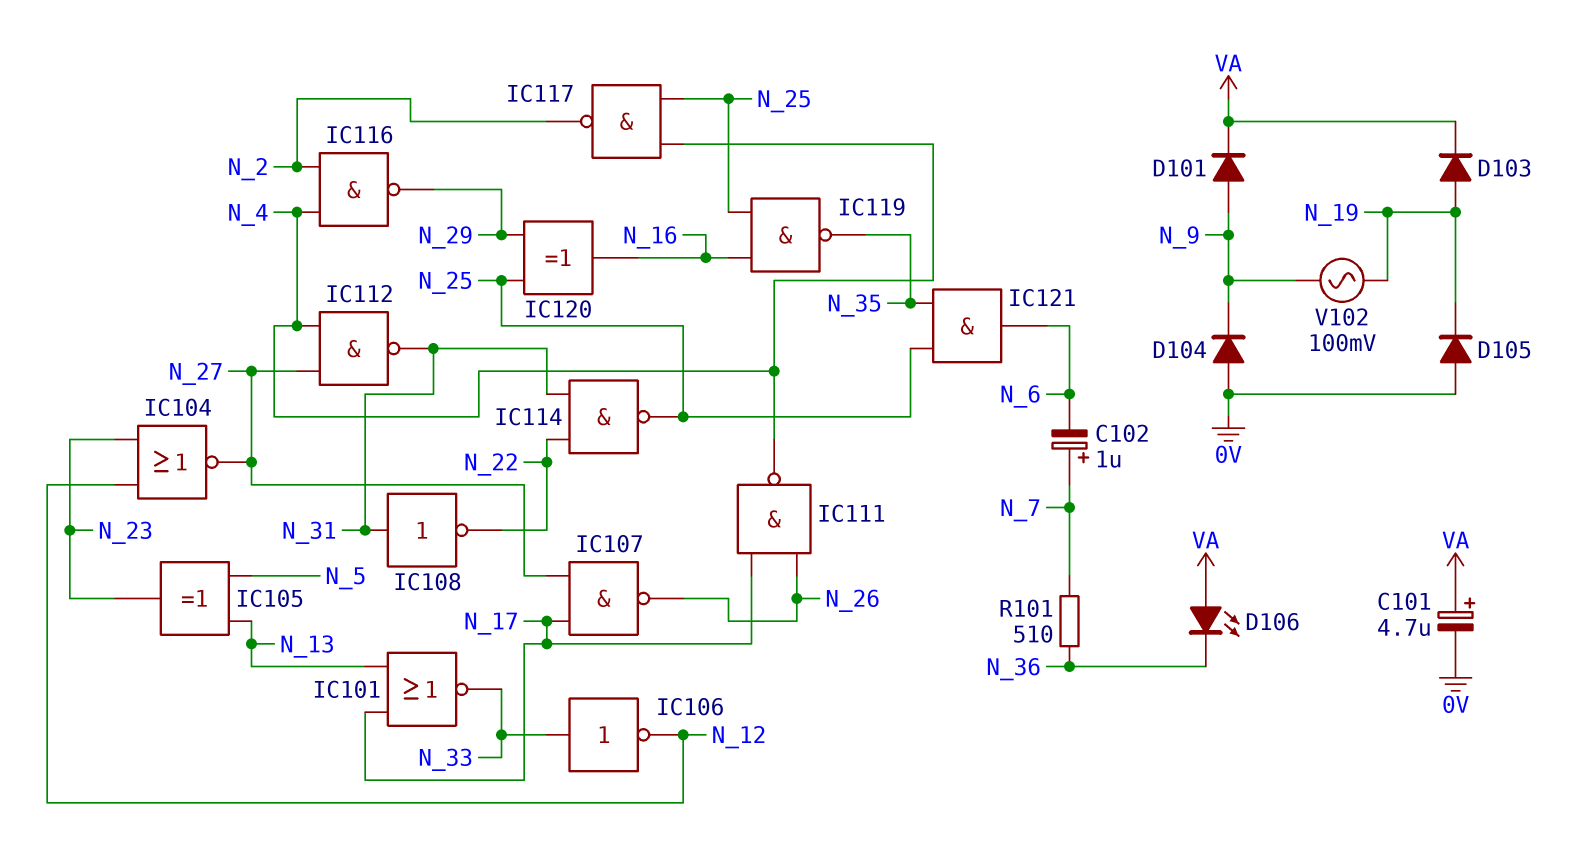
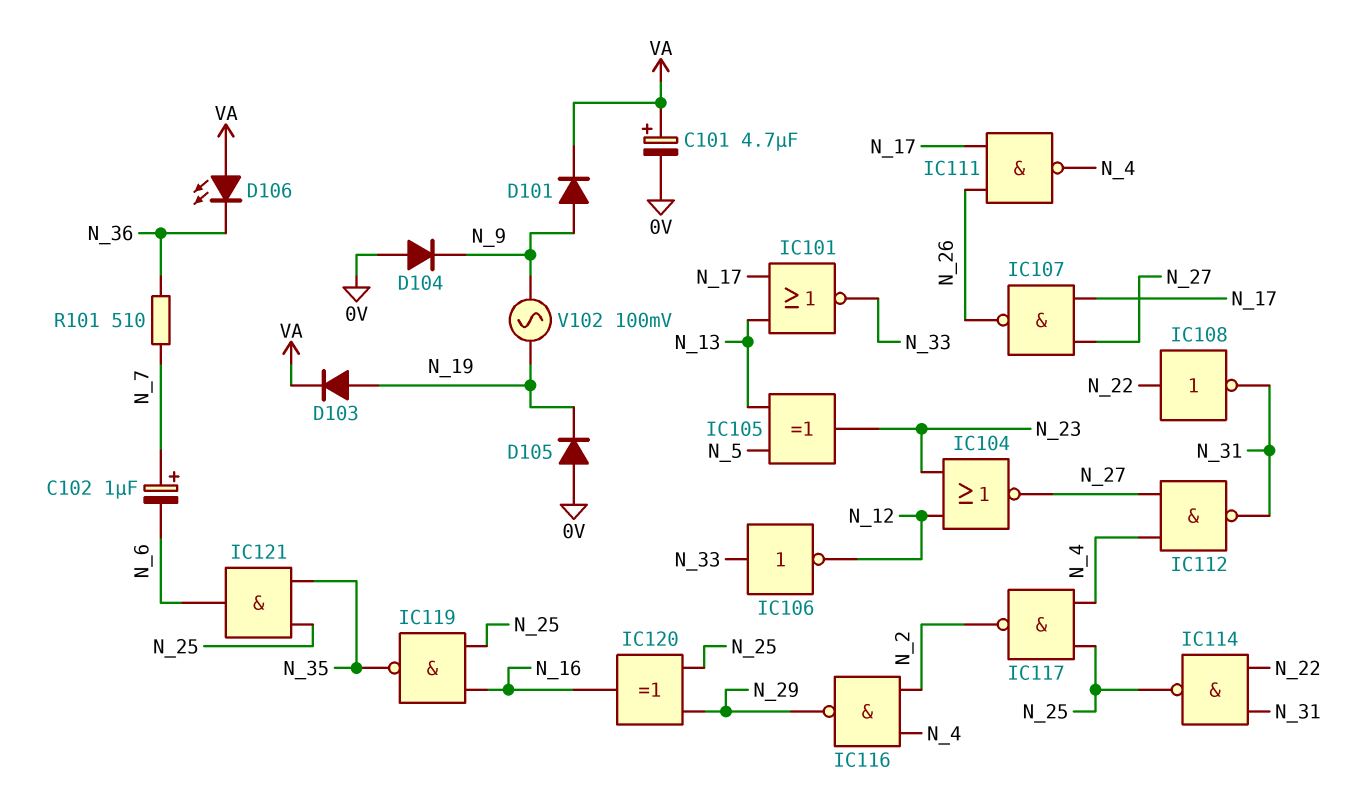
IC108: NOT (in N_31, out N_22) -> NOT (in N_22, out N_31)

